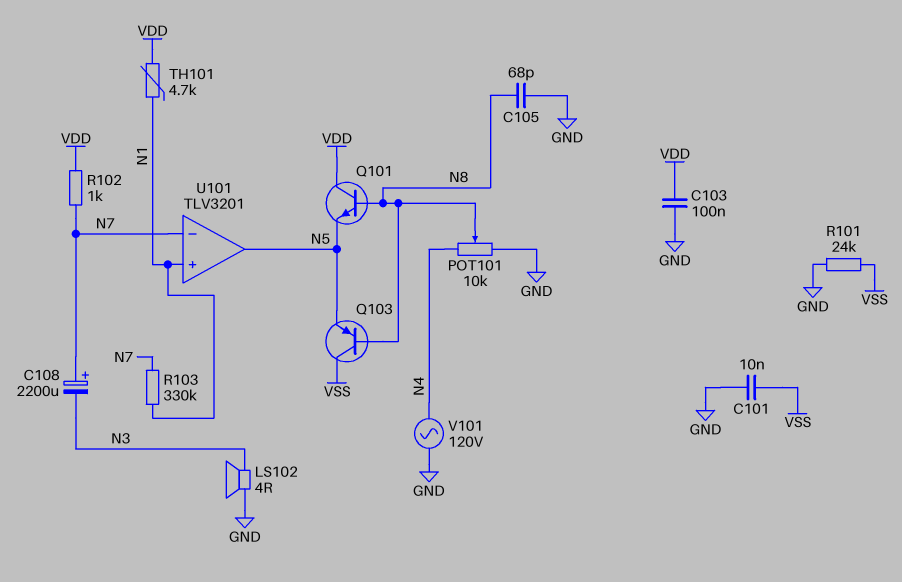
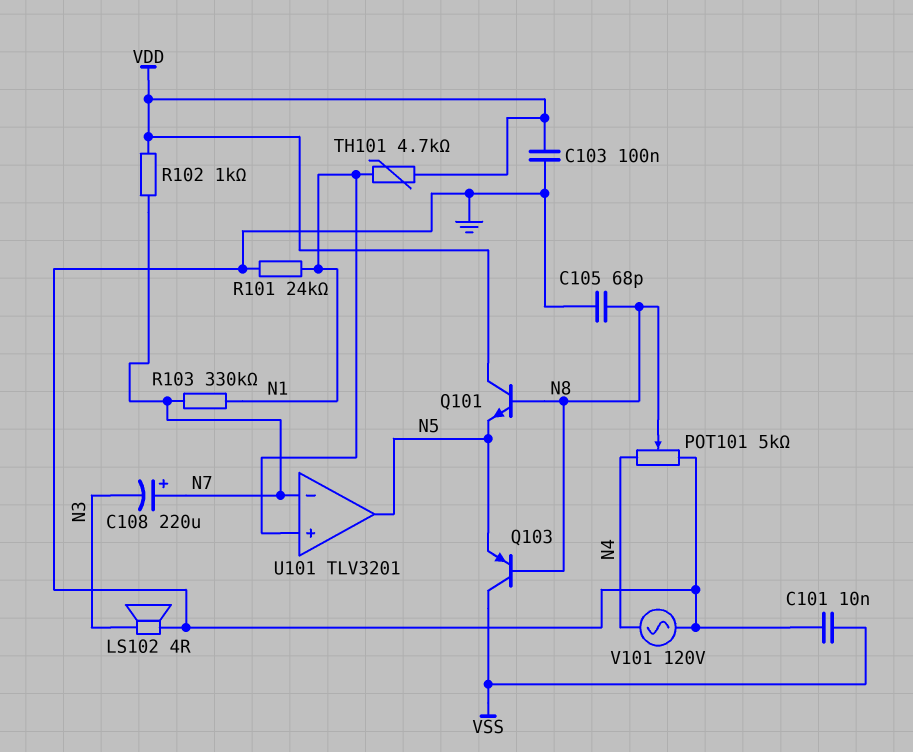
C108: 2200uF (plus N7, minus N3) -> 220uF (plus N7, minus N3)
POT101: 10k (GND, N4, wiper N8) -> 5k (GND, N4, wiper N8)
R101: 24k (GND, VSS) -> 24k (GND, N1)

